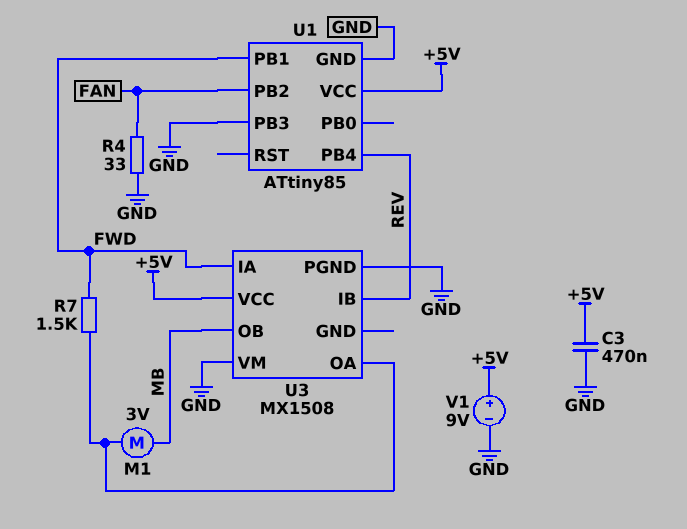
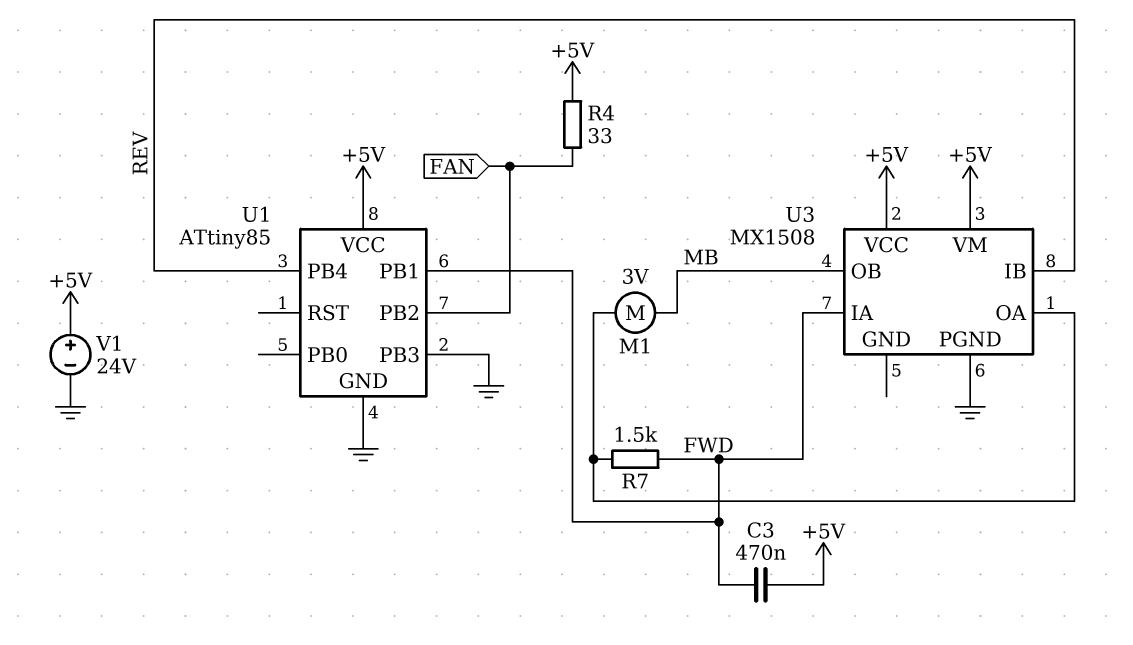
C3: 470nF (+5V, GND) -> 470nF (+5V, FWD)
R4: 33 (FAN, GND) -> 33 (+5V, FAN)
U3 pin VM: GND -> +5V
V1: 9V (plus +5V, minus GND) -> 24V (plus +5V, minus GND)

